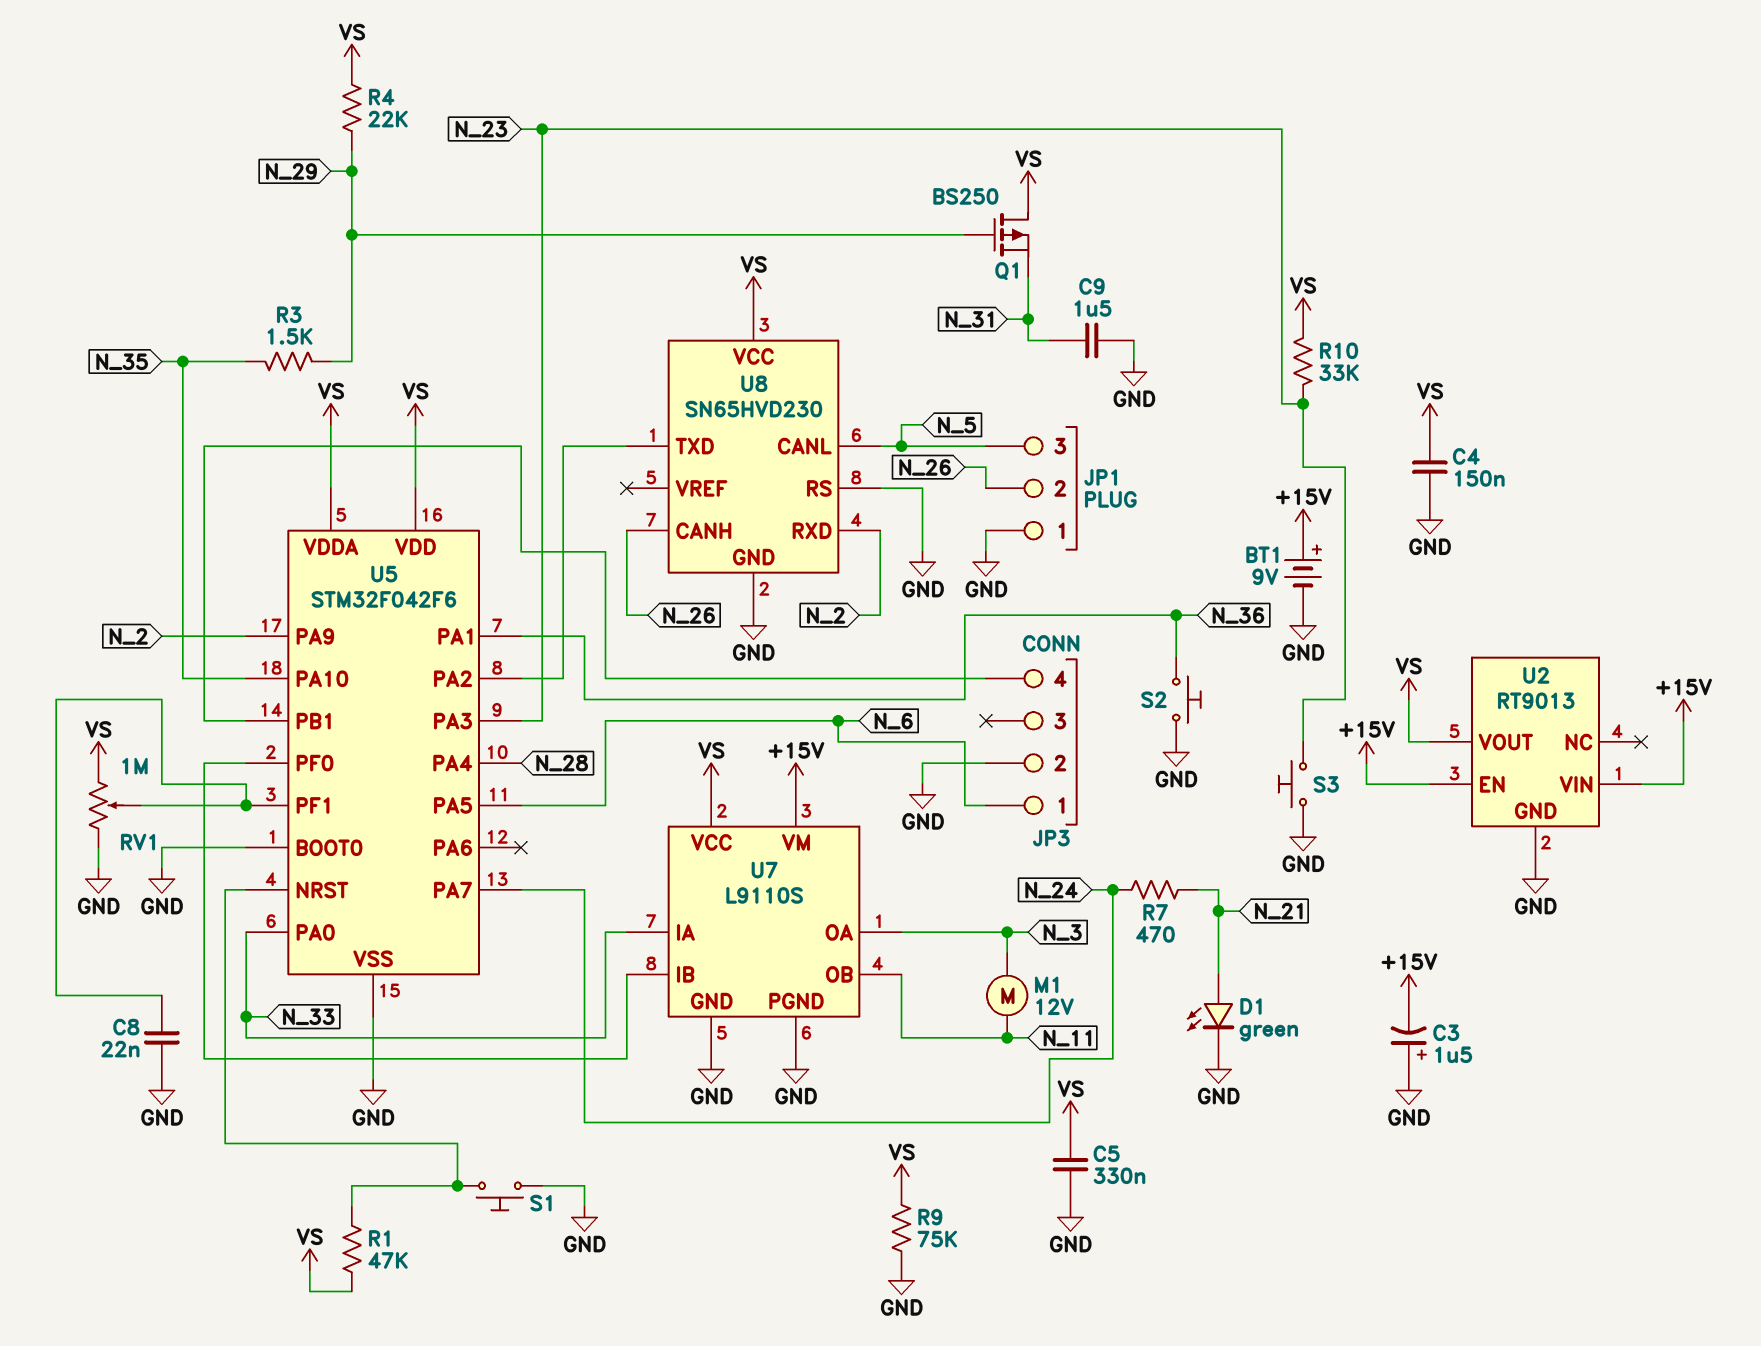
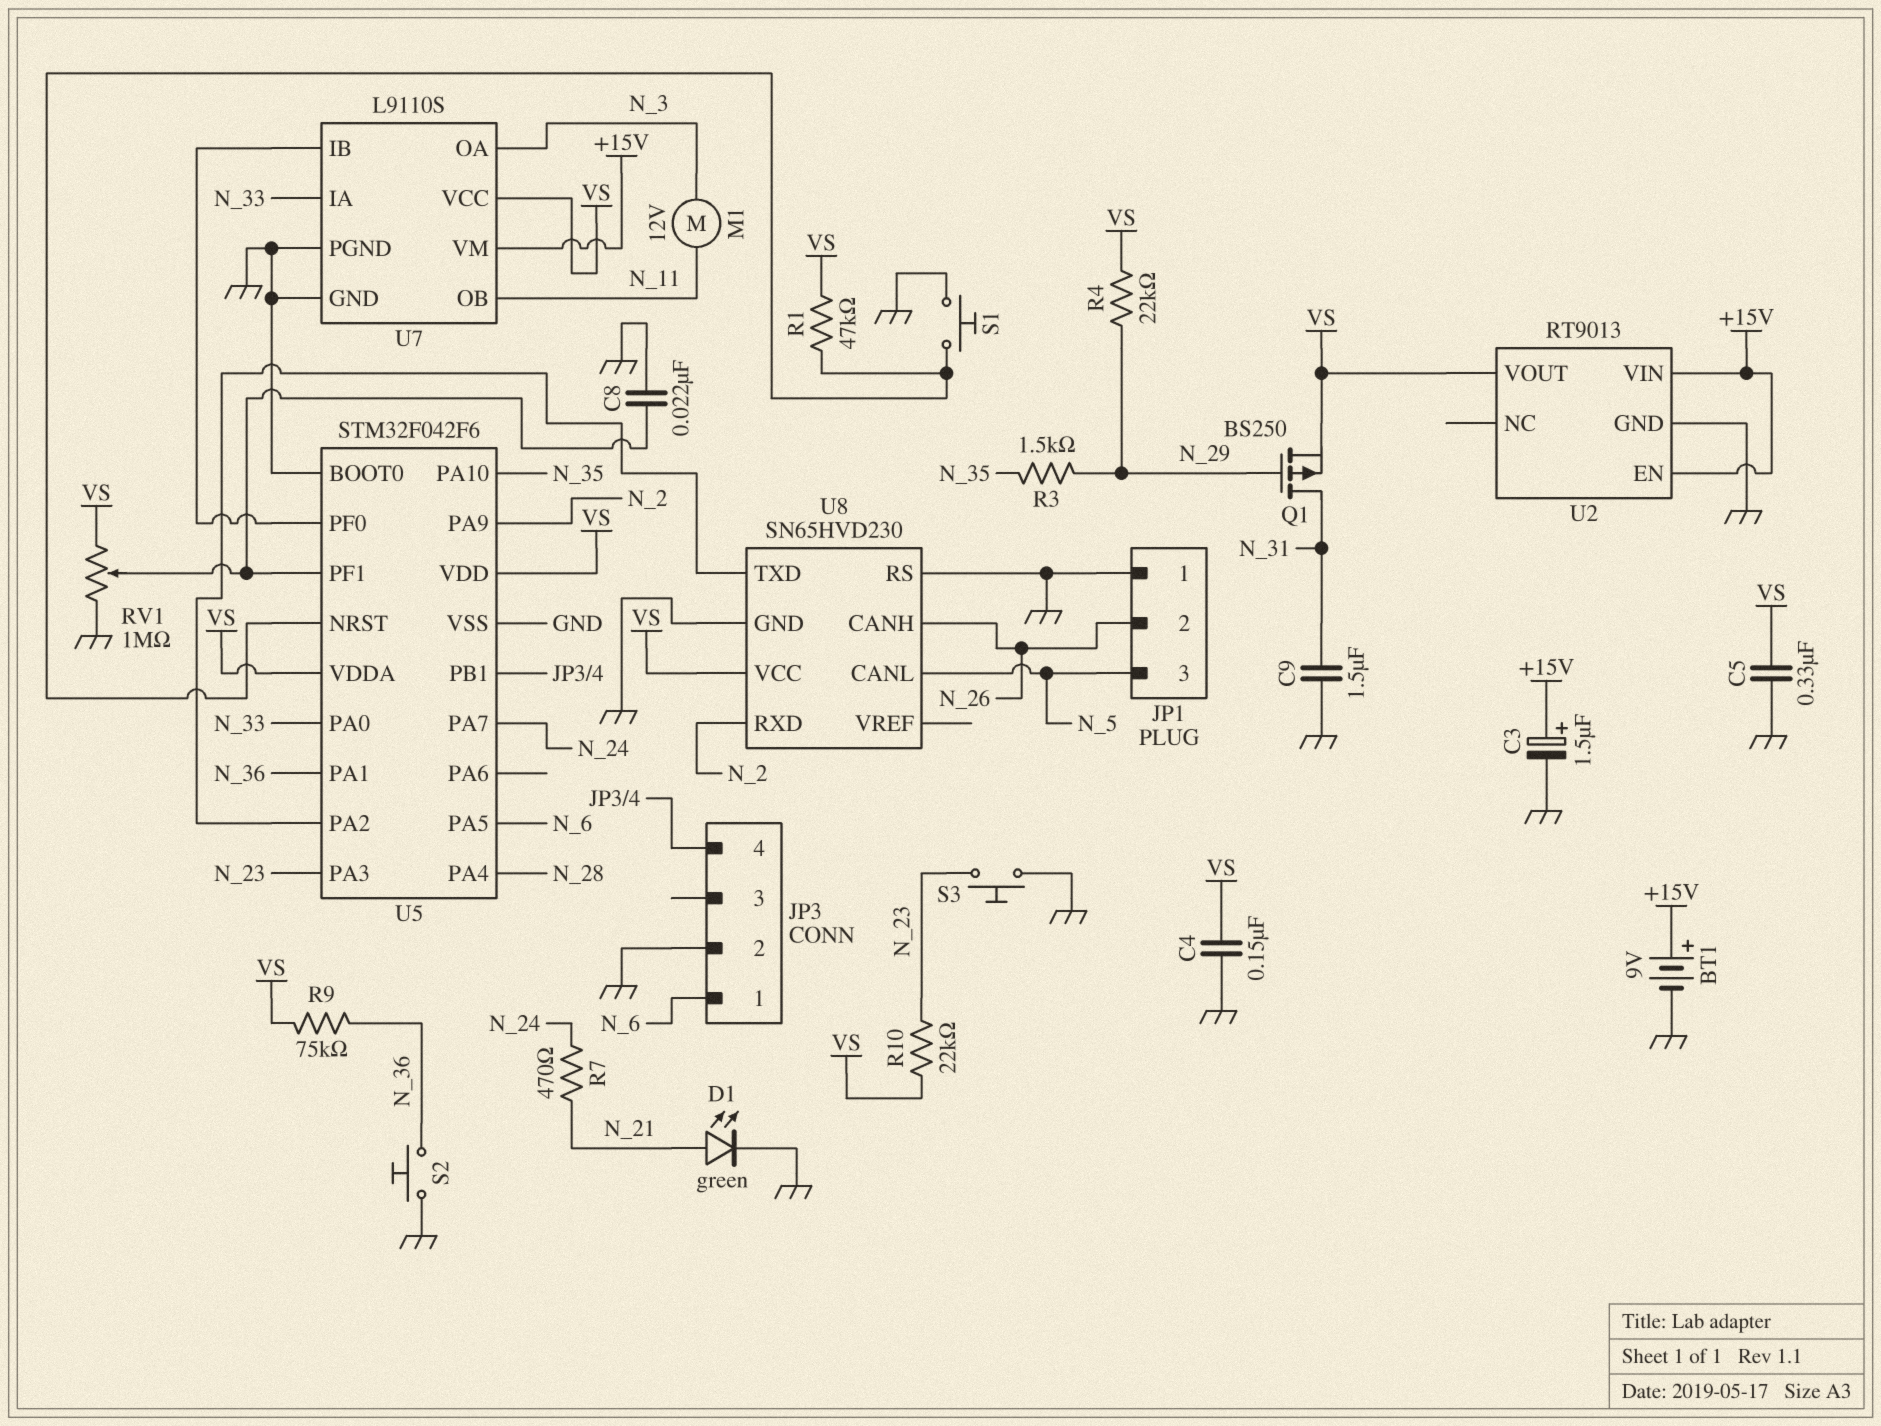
C3: 1.5uF (plus GND, minus +15V) -> 1.5uF (plus +15V, minus GND)
Q1: PMOS BS250 (G N_29, D VS, S N_31) -> PMOS BS250 (G N_29, D N_31, S VS)
R9: 75k (GND, VS) -> 75k (N_36, VS)
R10: 33k (N_23, VS) -> 22k (N_23, VS)

